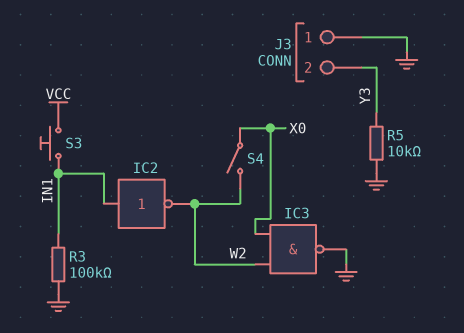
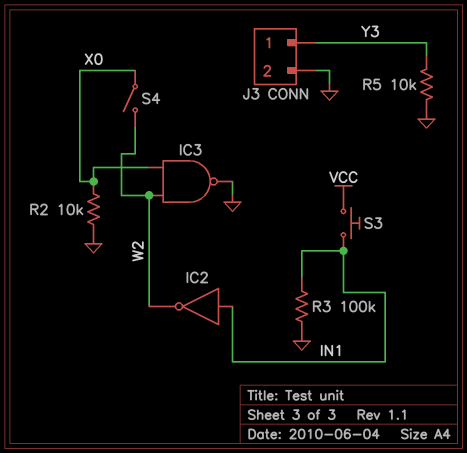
J3 pin 1: GND -> Y3
J3 pin 2: Y3 -> GND
R2: none -> 10k (GND, X0)

